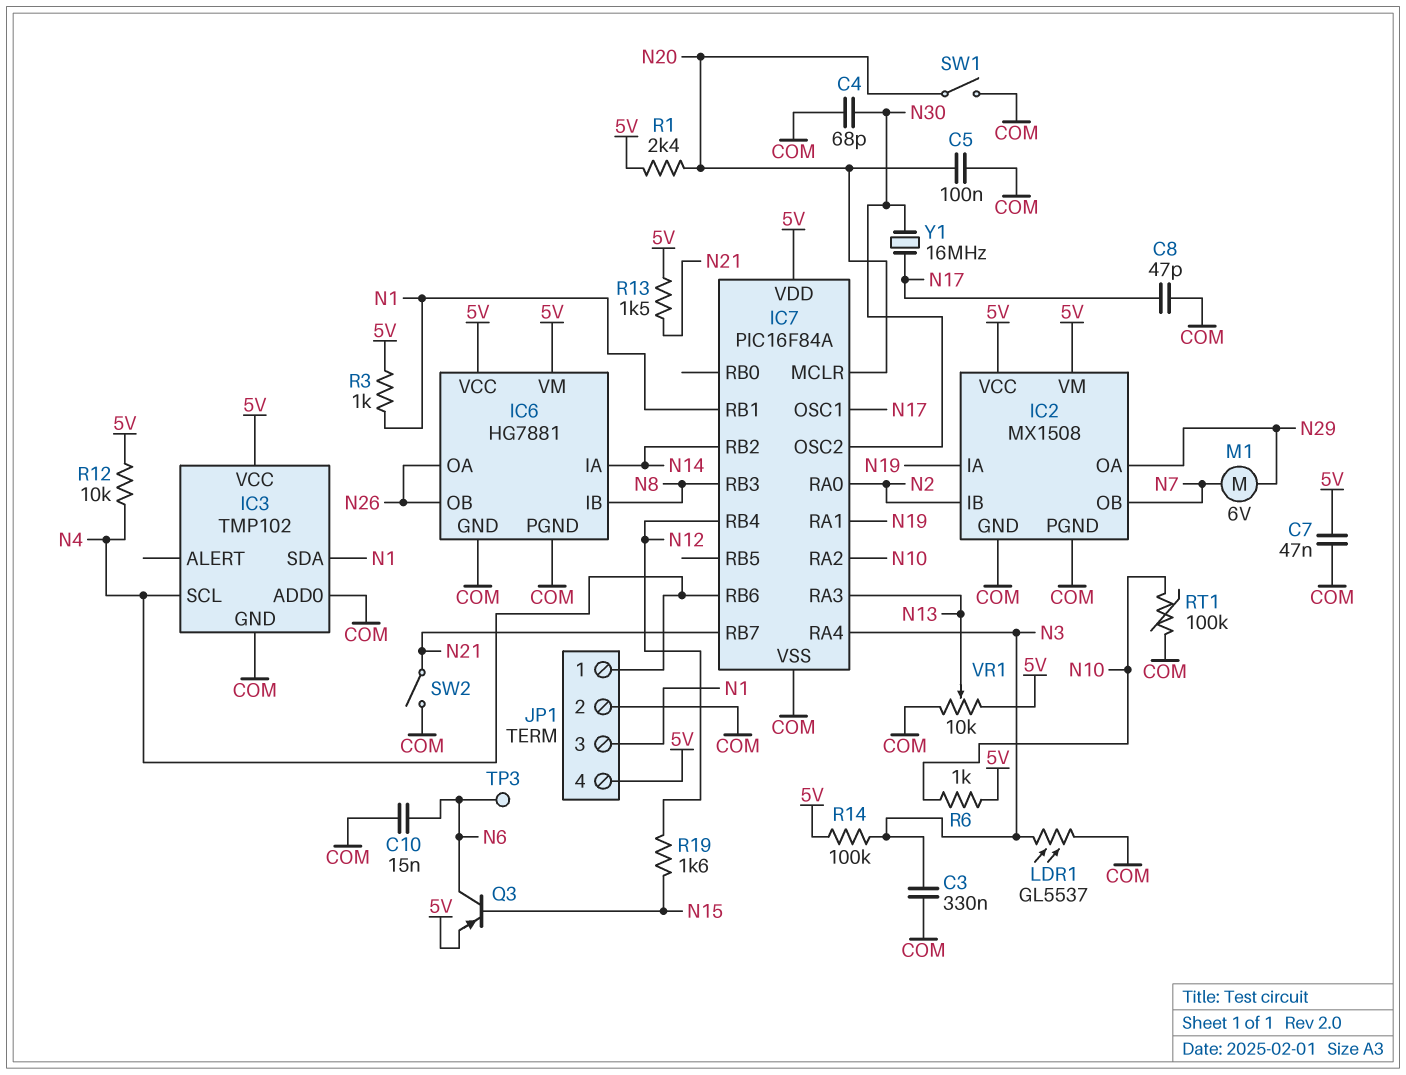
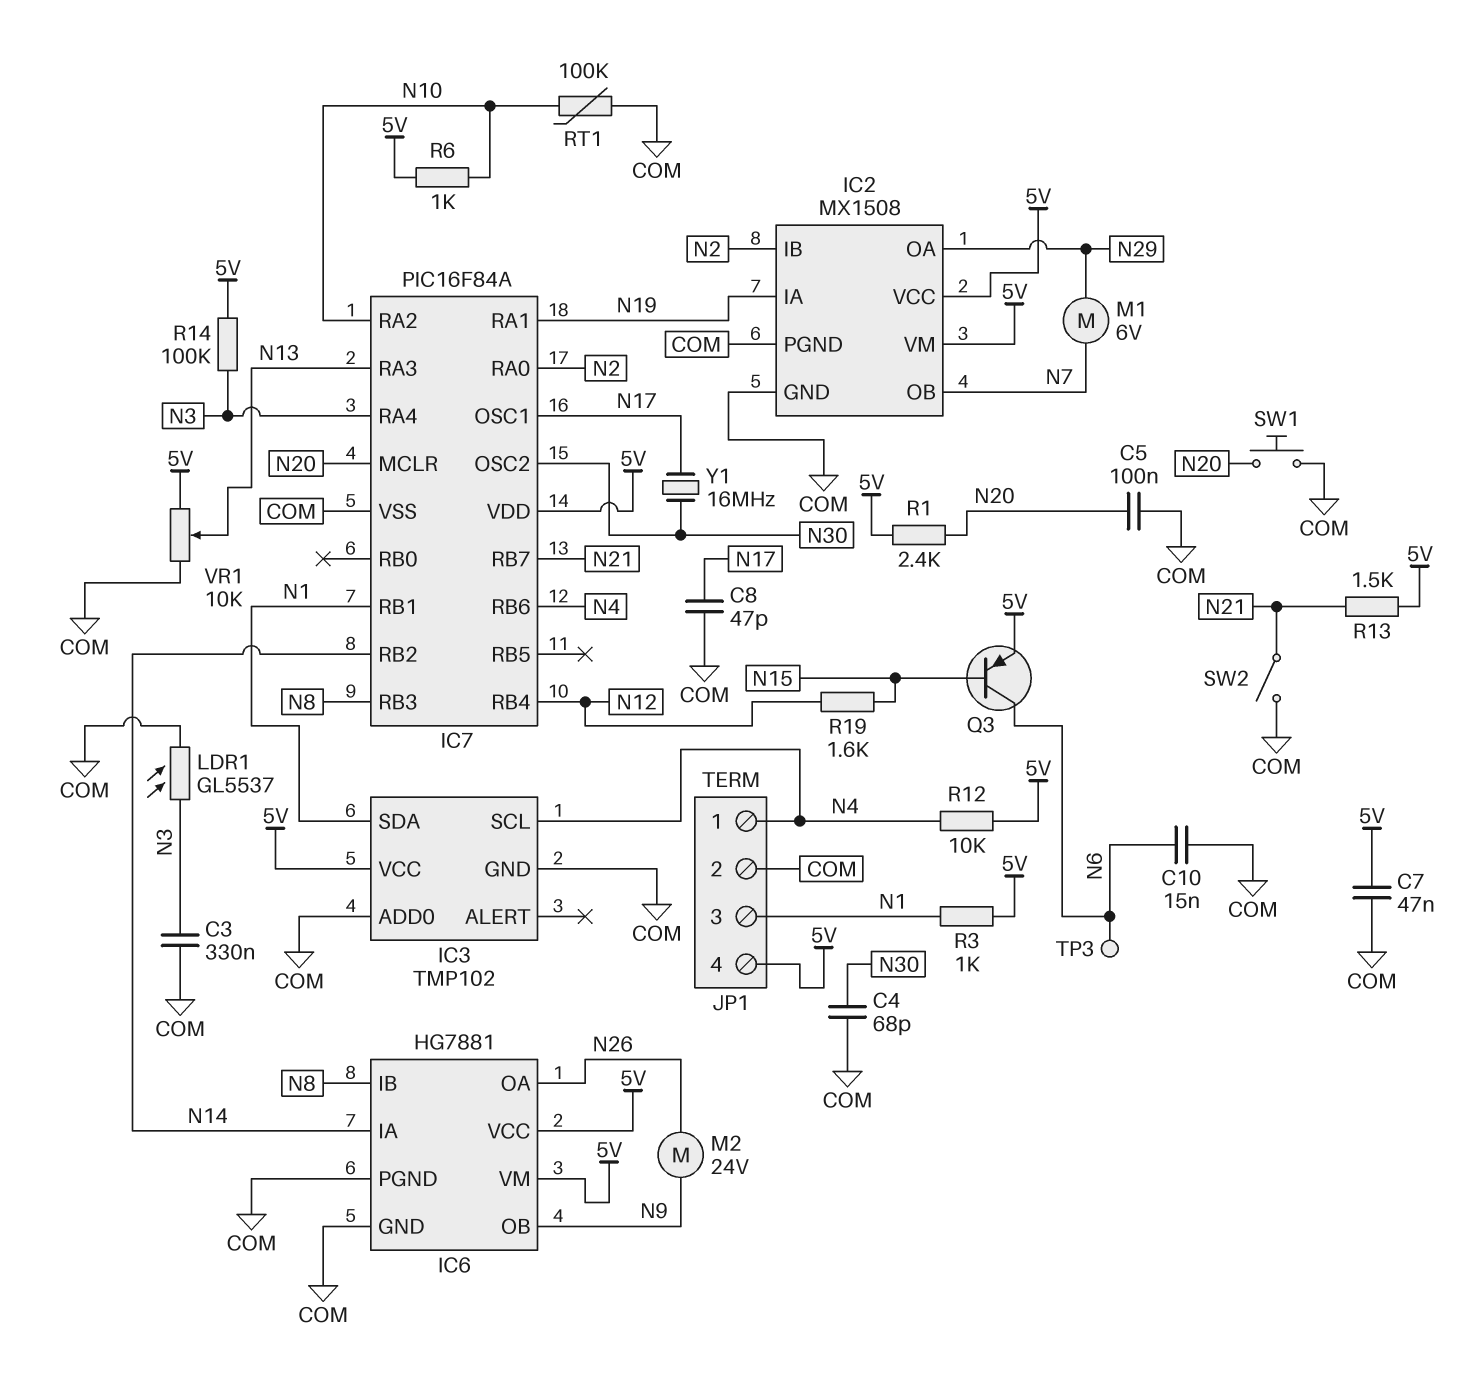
IC6 pin OB: N26 -> N9
M2: none -> motor 24V (N9, N26)
SW1: switch (COM, N20) -> button (COM, N20)

